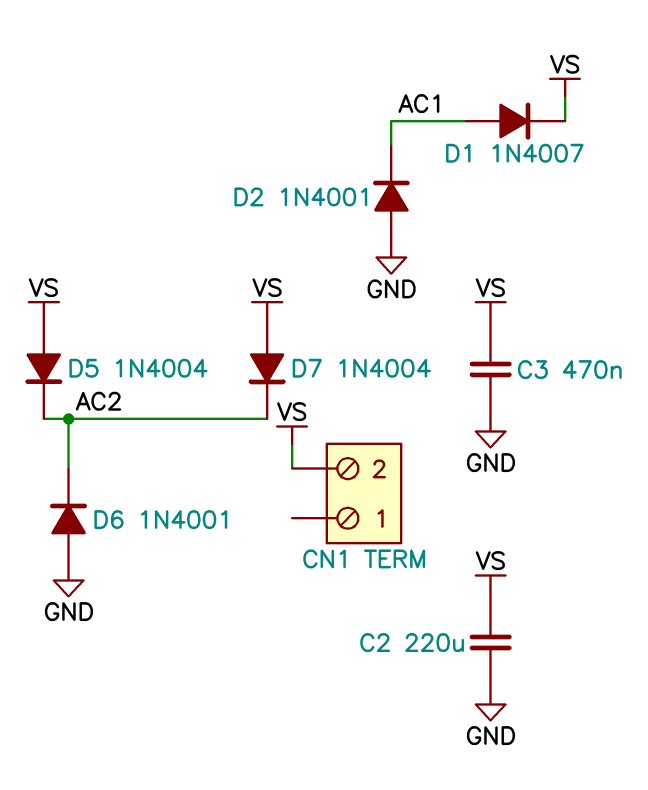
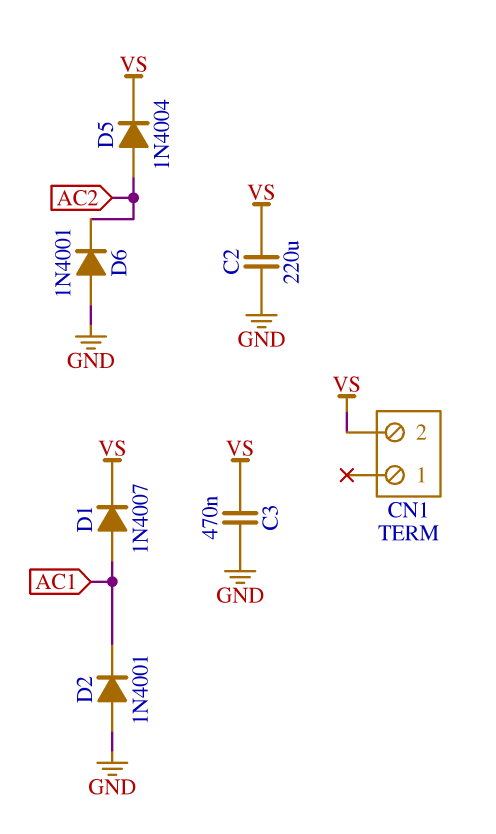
D5: diode 1N4004 (A VS, K AC2) -> diode 1N4004 (A AC2, K VS)
D7: diode 1N4004 (A VS, K AC2) -> none

